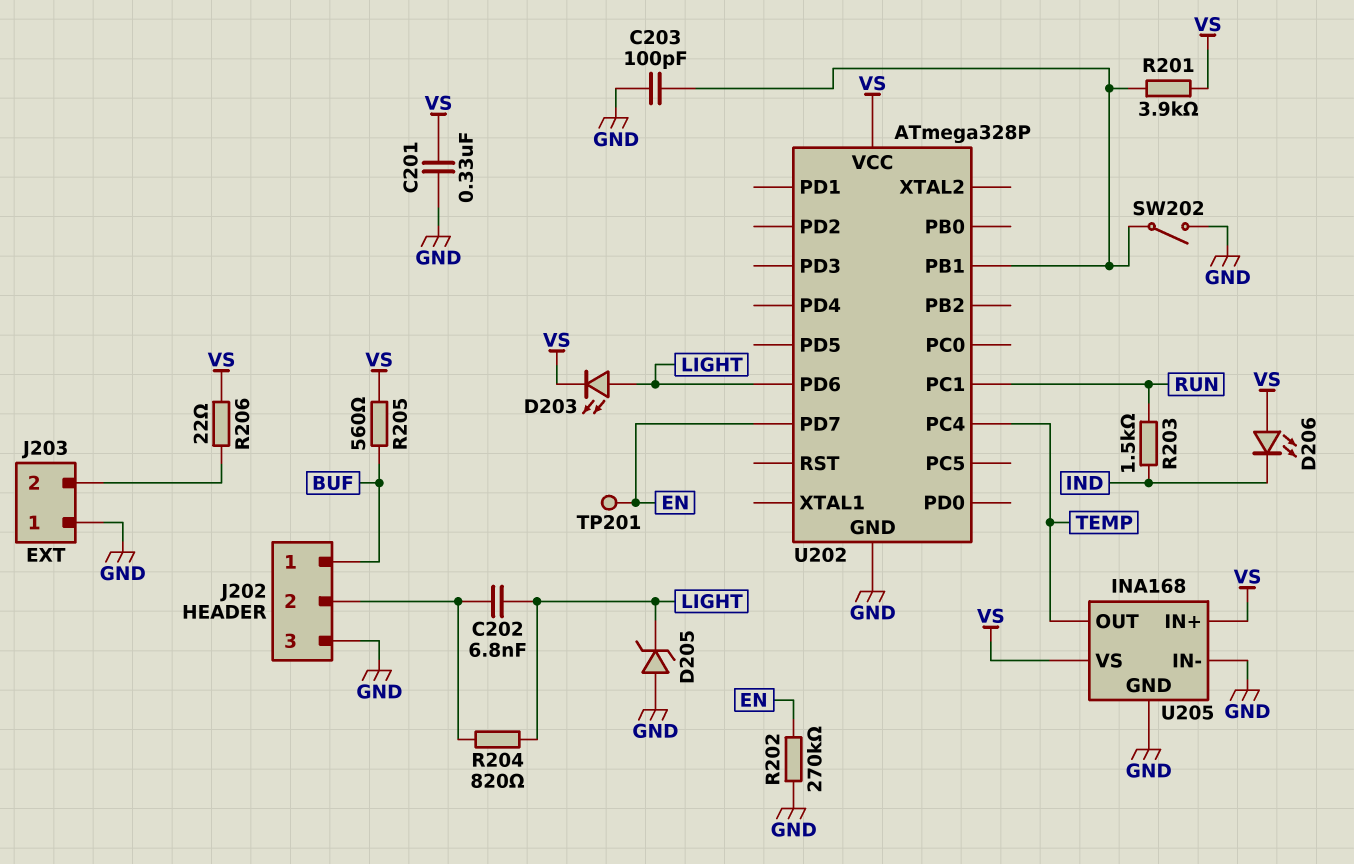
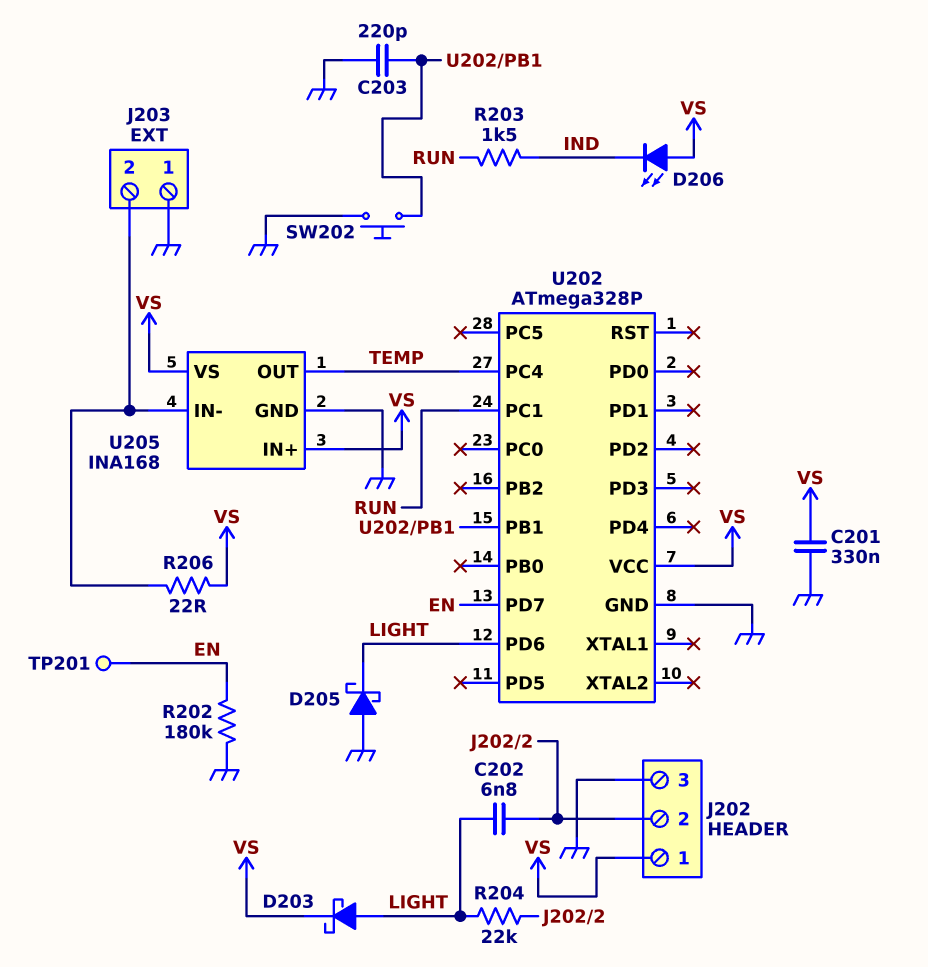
C203: 100pF (GND, U202/PB1) -> 220pF (GND, U202/PB1)
D203: LED (A LIGHT, K VS) -> schottky (A LIGHT, K VS)
D205: zener (A GND, K LIGHT) -> schottky (A GND, K LIGHT)
J202 pin 1: BUF -> VS
R201: 3.9k (U202/PB1, VS) -> none
R202: 270k (EN, GND) -> 180k (EN, GND)
R204: 820 (J202/2, LIGHT) -> 22k (J202/2, LIGHT)
R205: 560 (BUF, VS) -> none
SW202: switch (GND, U202/PB1) -> button (GND, U202/PB1)
U205 pin IN-: GND -> J203/2

